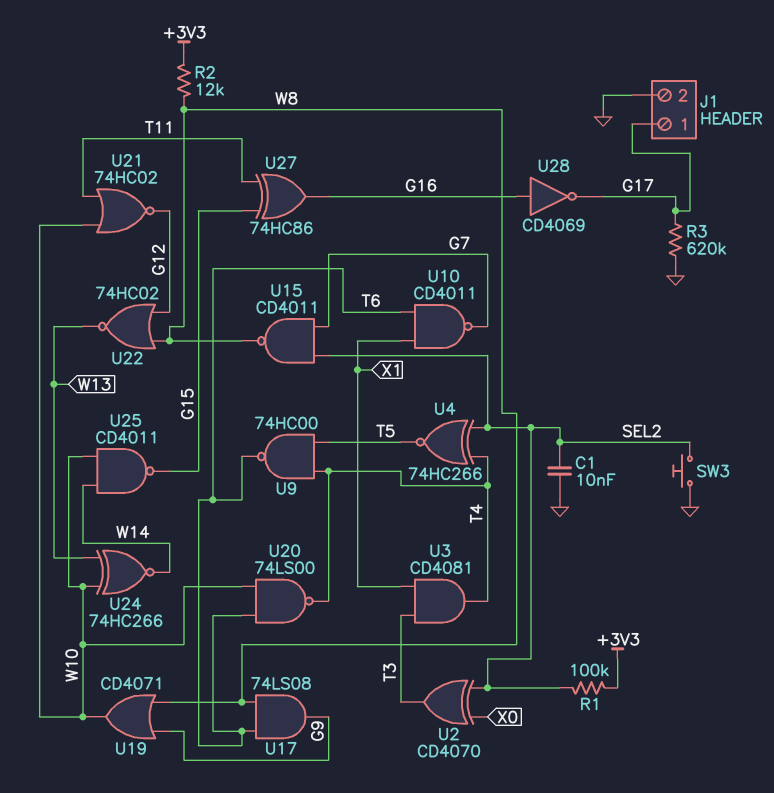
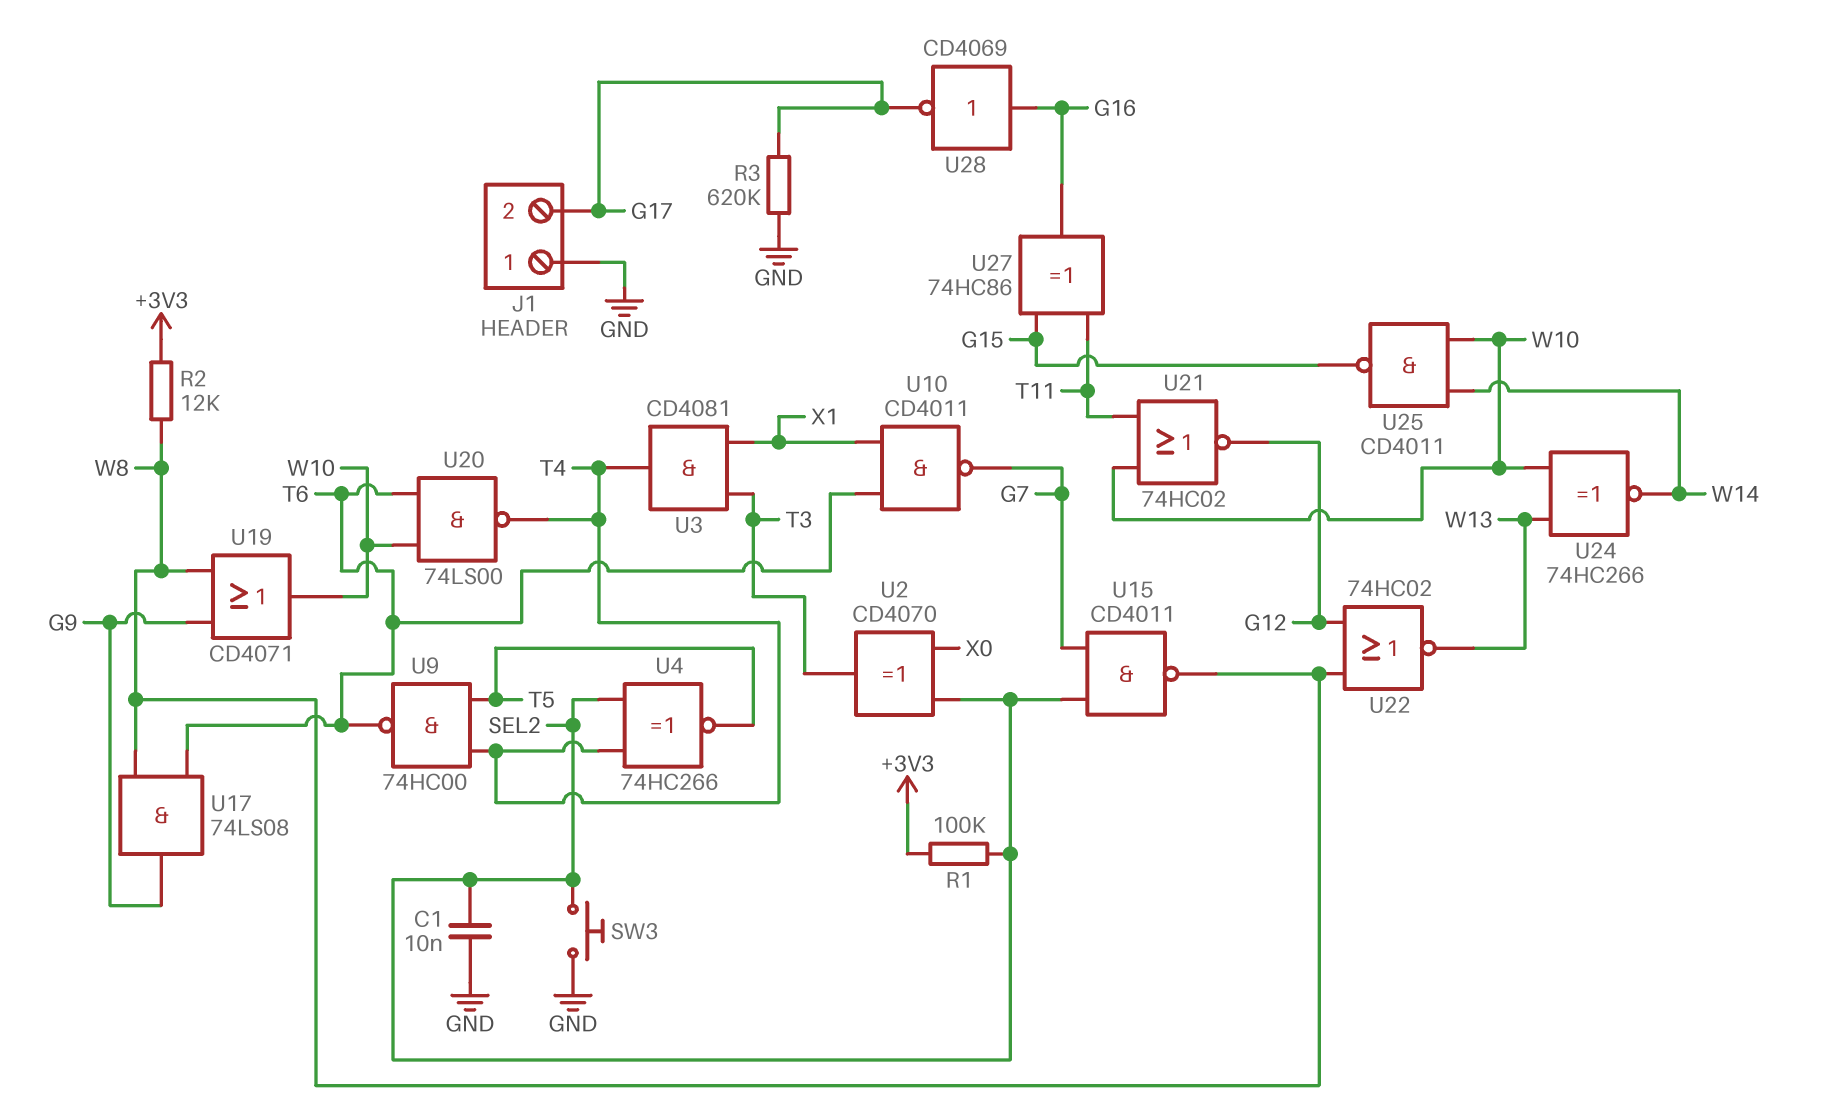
J1 pin 1: G17 -> GND
J1 pin 2: GND -> G17

